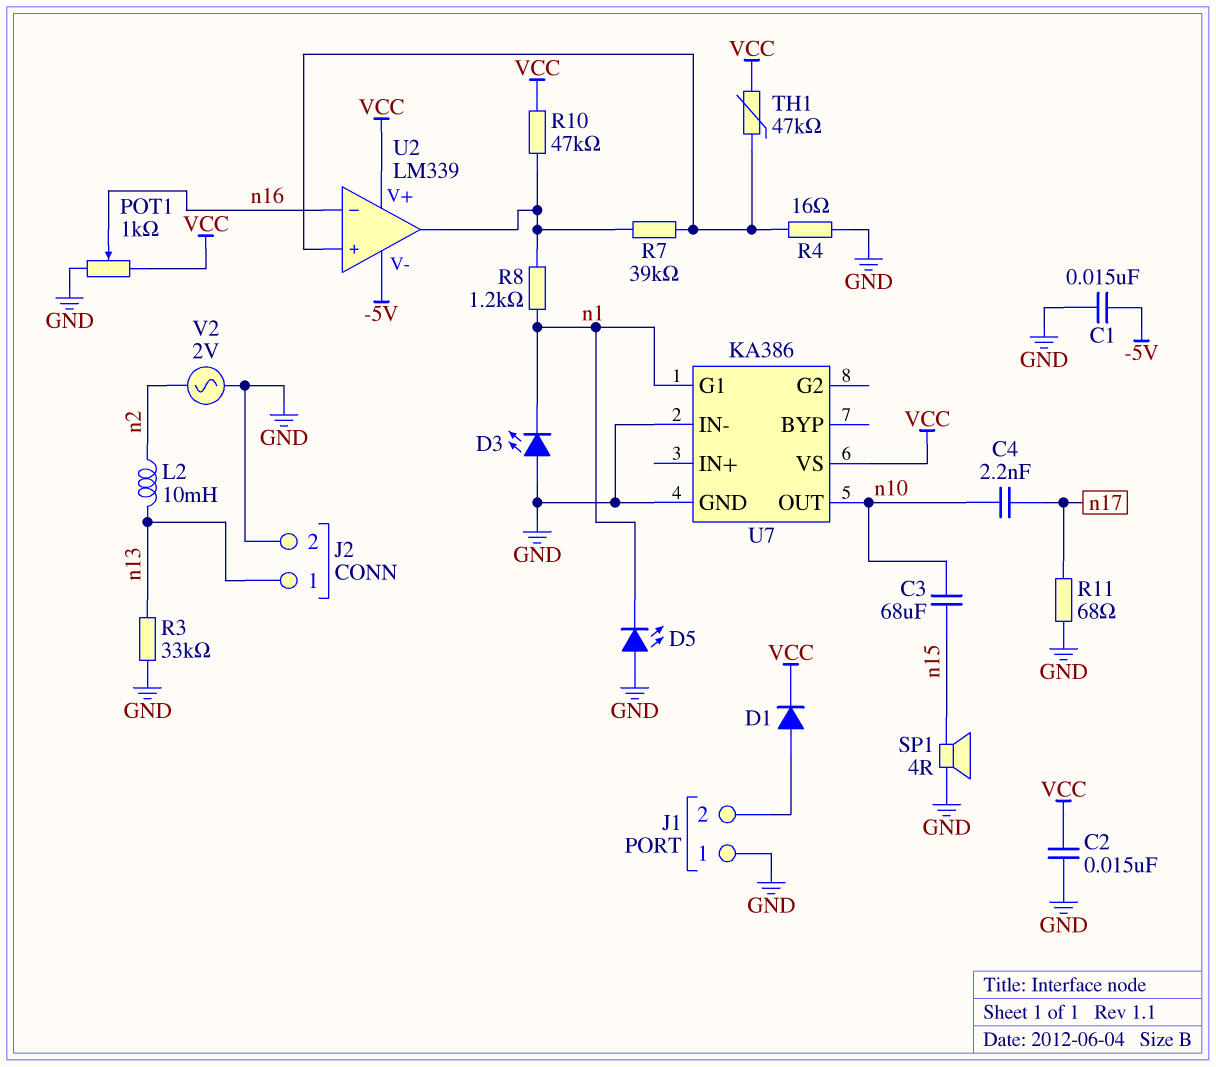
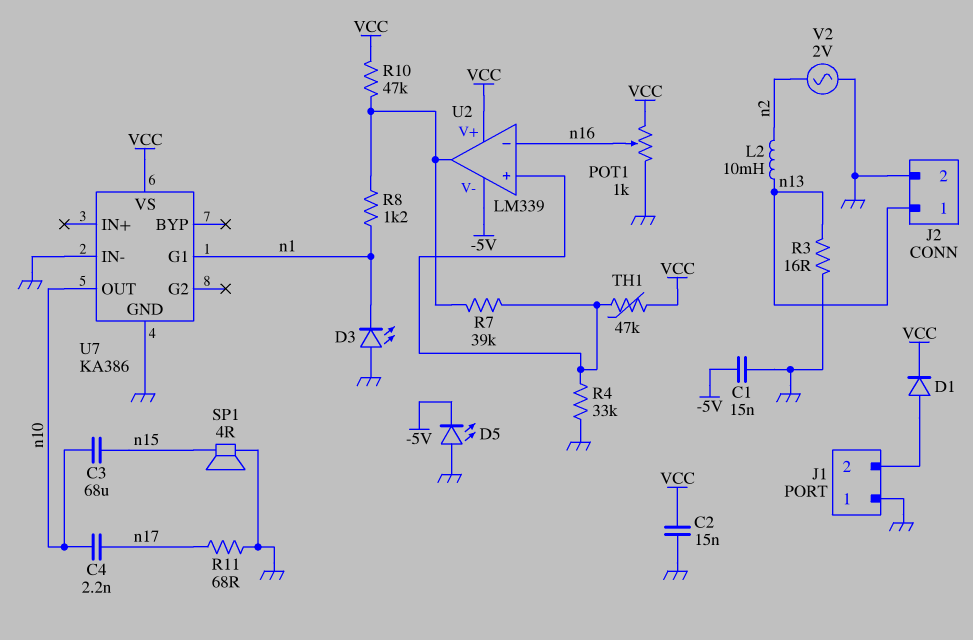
D5: LED (A GND, K n1) -> LED (A GND, K -5V)
R3: 33k (GND, n13) -> 16 (GND, n13)
R4: 16 (GND, U2/in+) -> 33k (GND, U2/in+)

